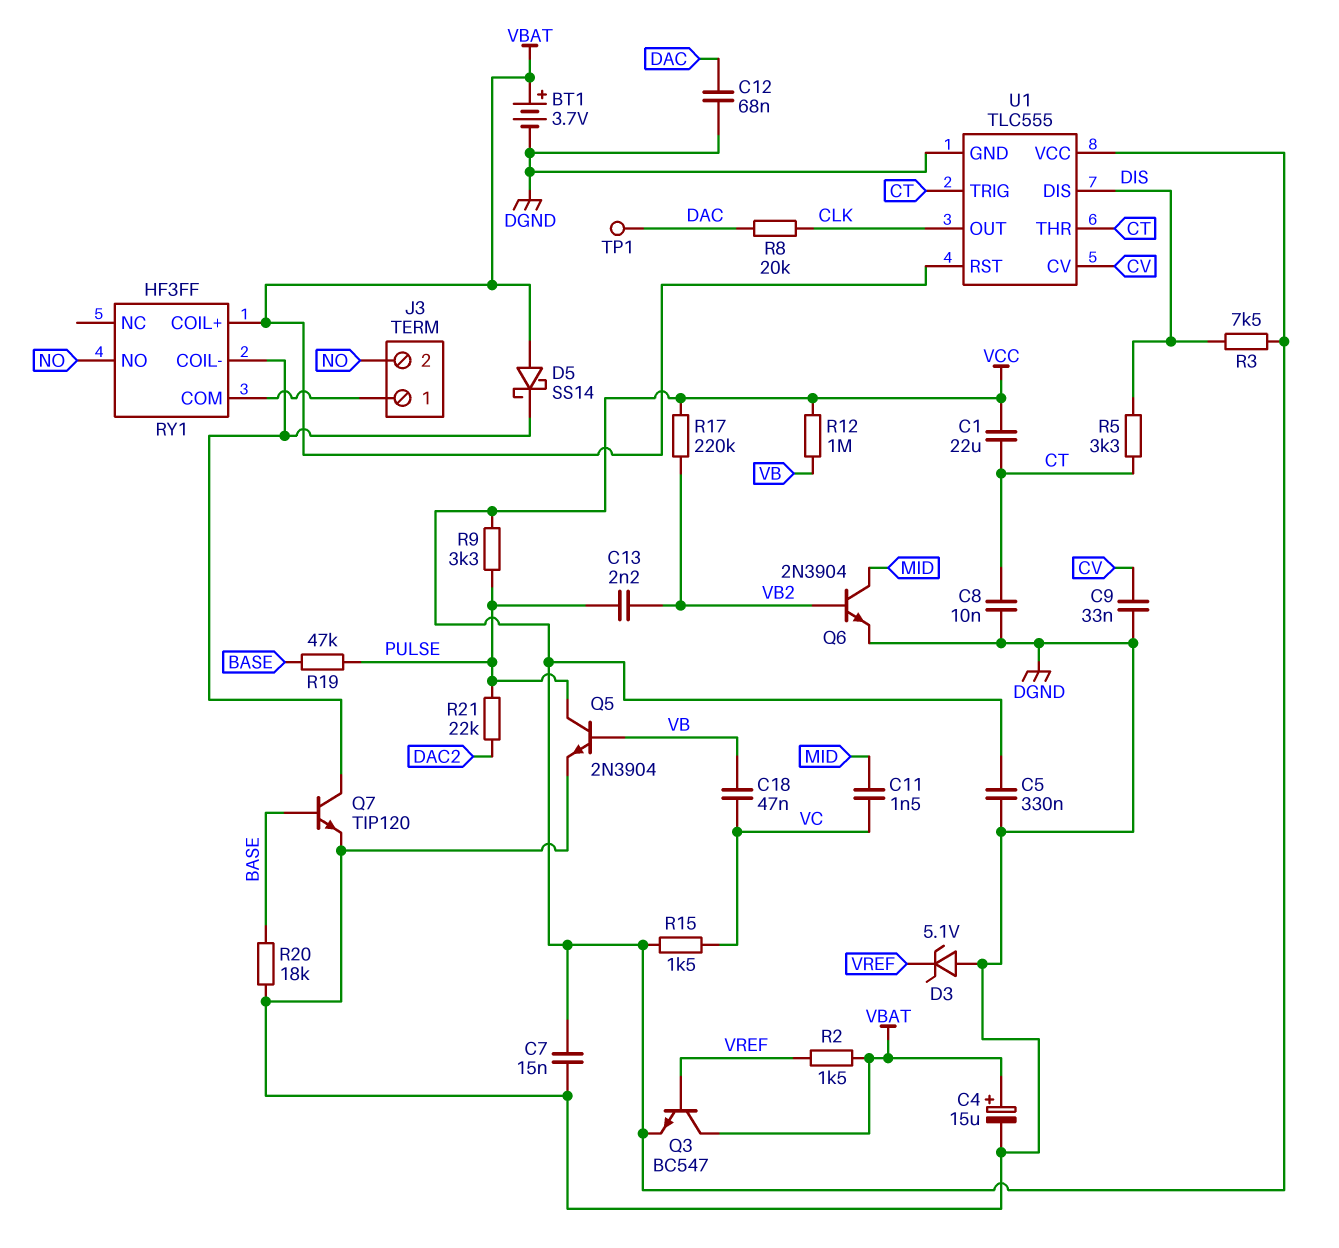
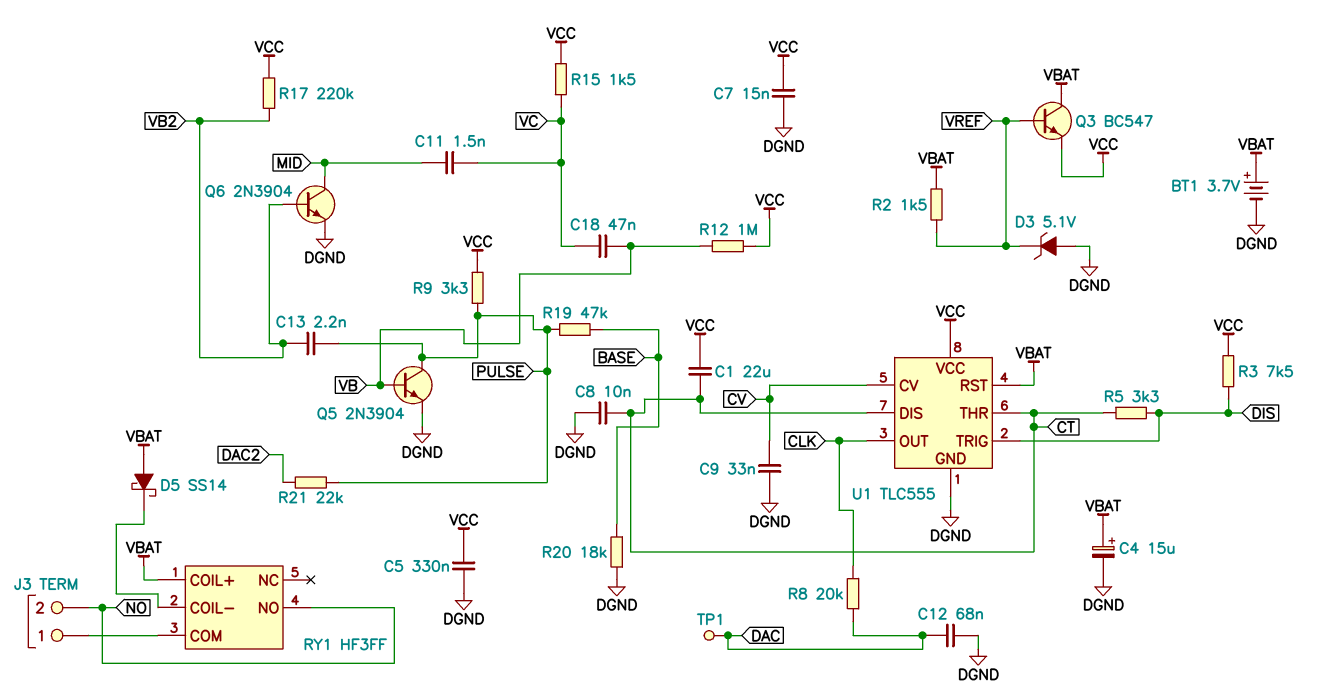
Q7: NPN TIP120 (B BASE, C RY1/COIL-, E DGND) -> none
U1 pin DIS: DIS -> CT
U1 pin TRIG: CT -> DIS

